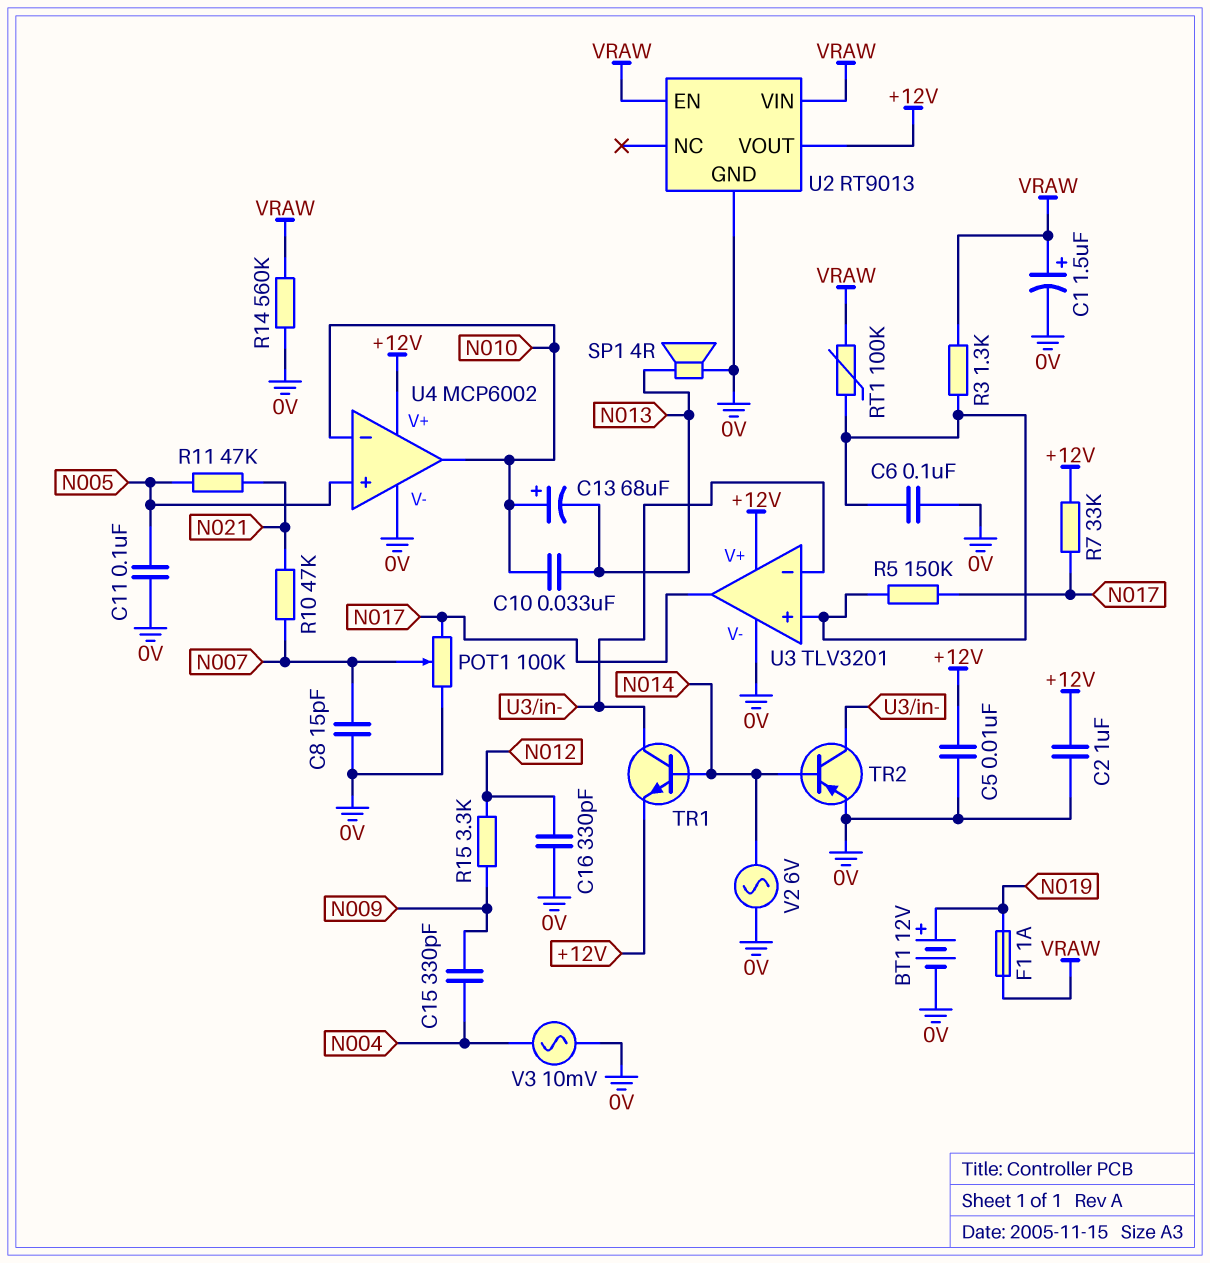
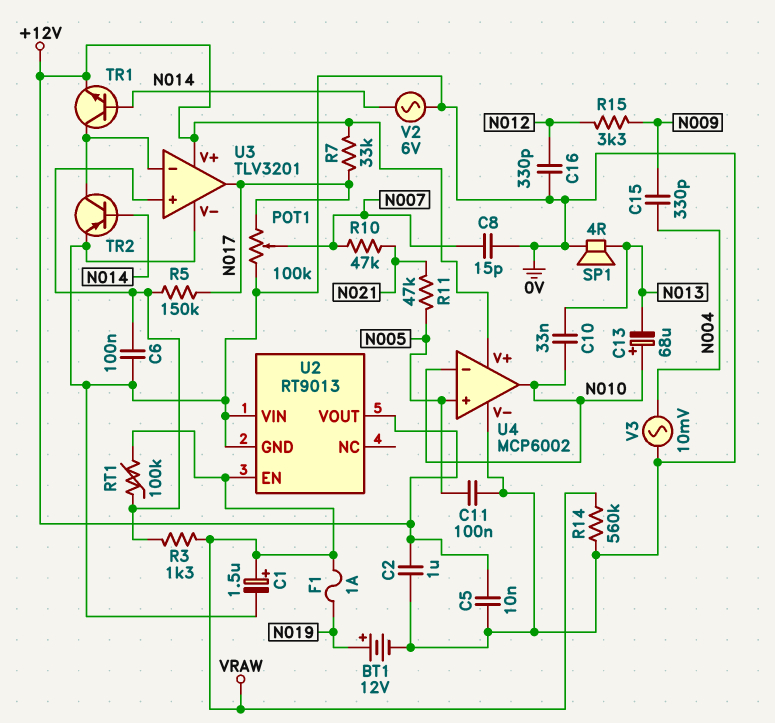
U2 pin VIN: VRAW -> 0V

